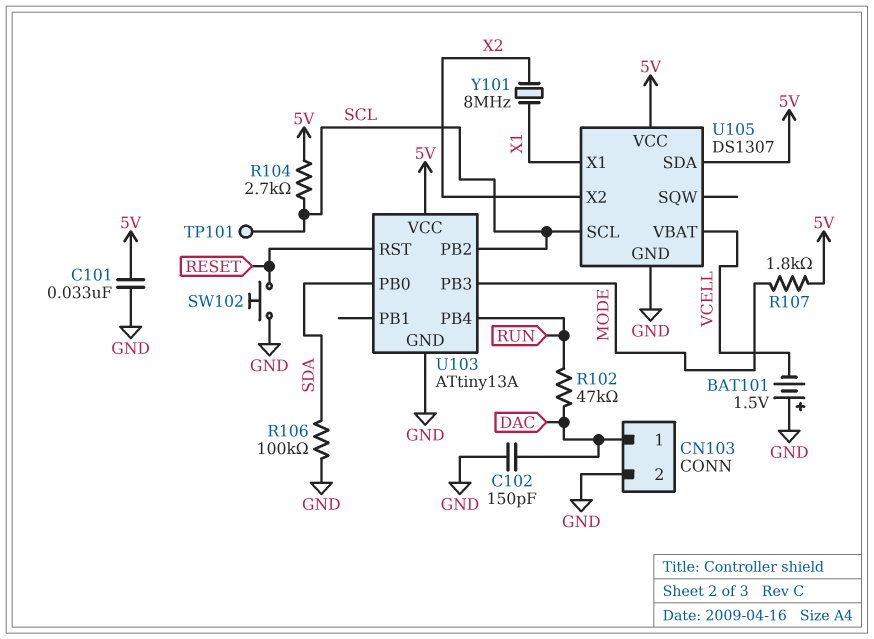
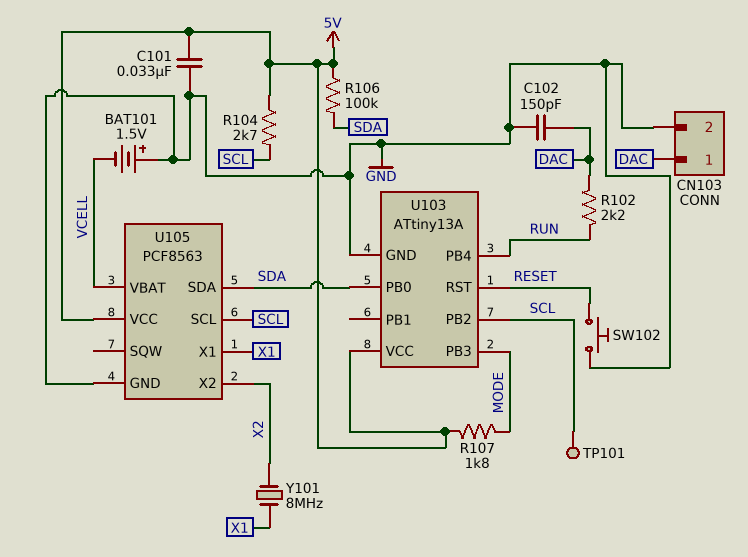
R102: 47k (DAC, RUN) -> 2.2k (DAC, RUN)
R106: 100k (GND, SDA) -> 100k (5V, SDA)
U105: DS1307 -> PCF8563
U105 pin SDA: 5V -> SDA

